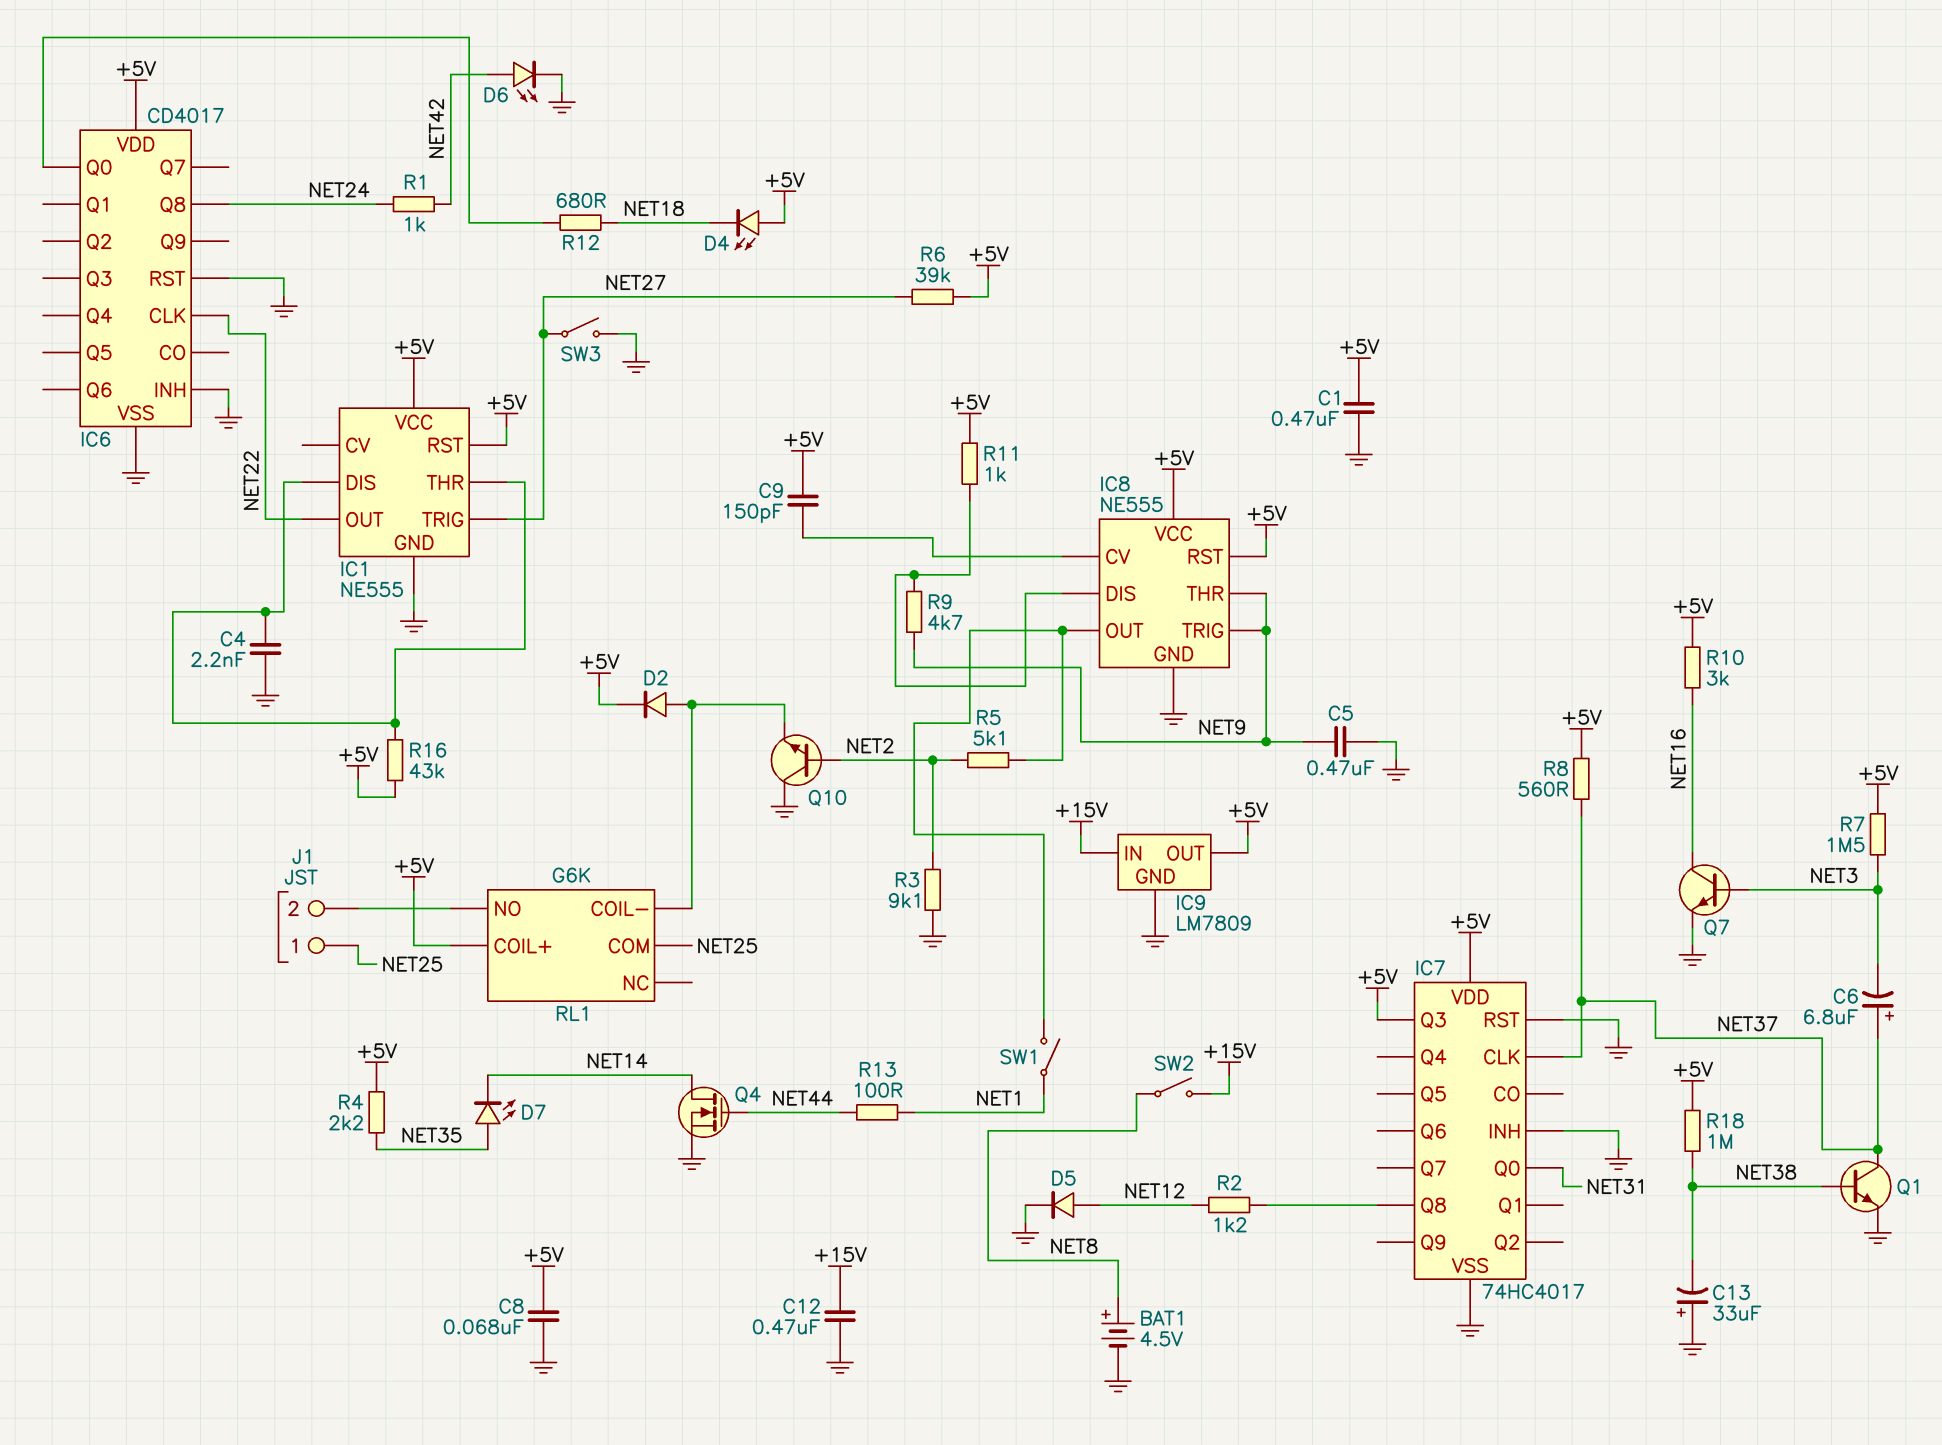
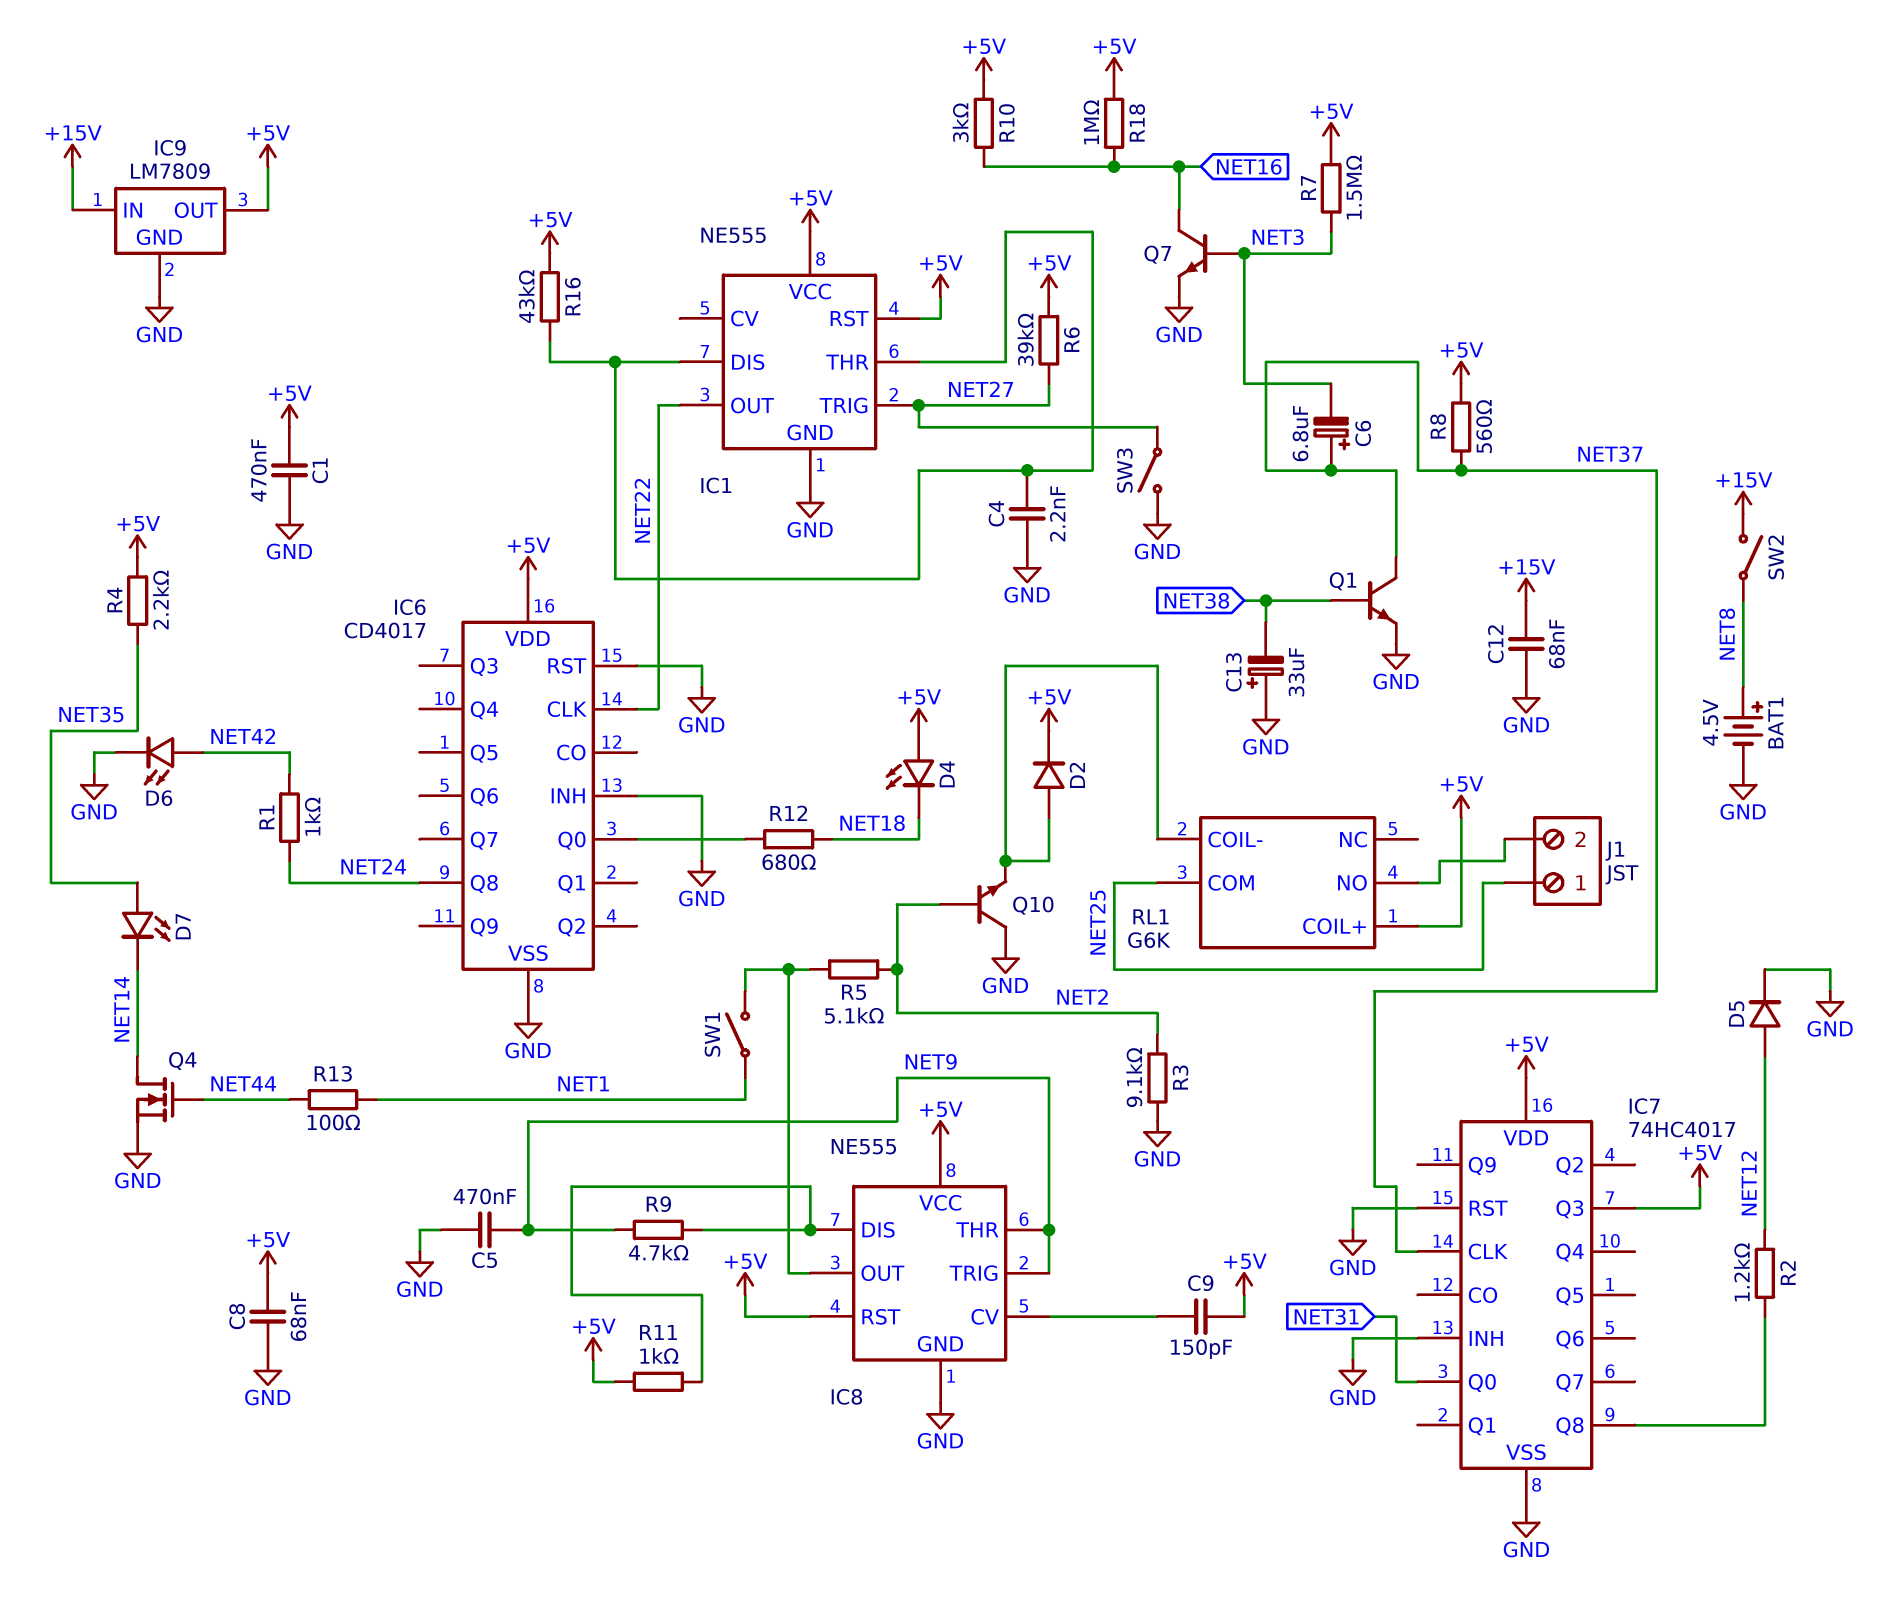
C12: 470nF (+15V, GND) -> 68nF (+15V, GND)
R18: 1M (+5V, NET38) -> 1M (+5V, NET16)

